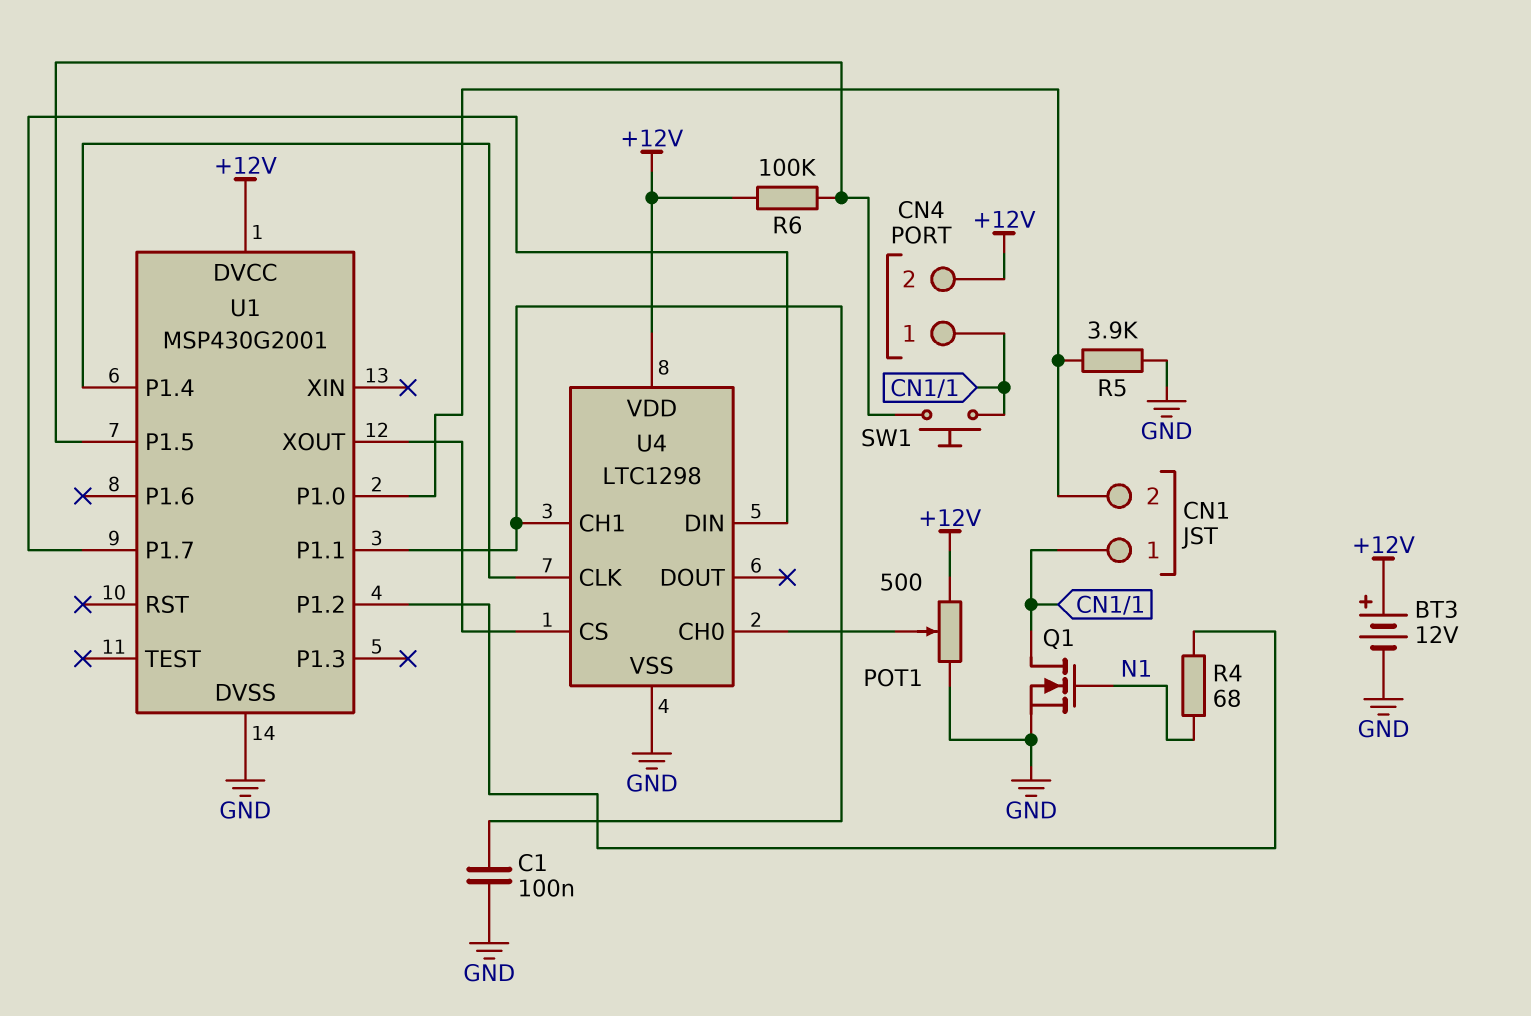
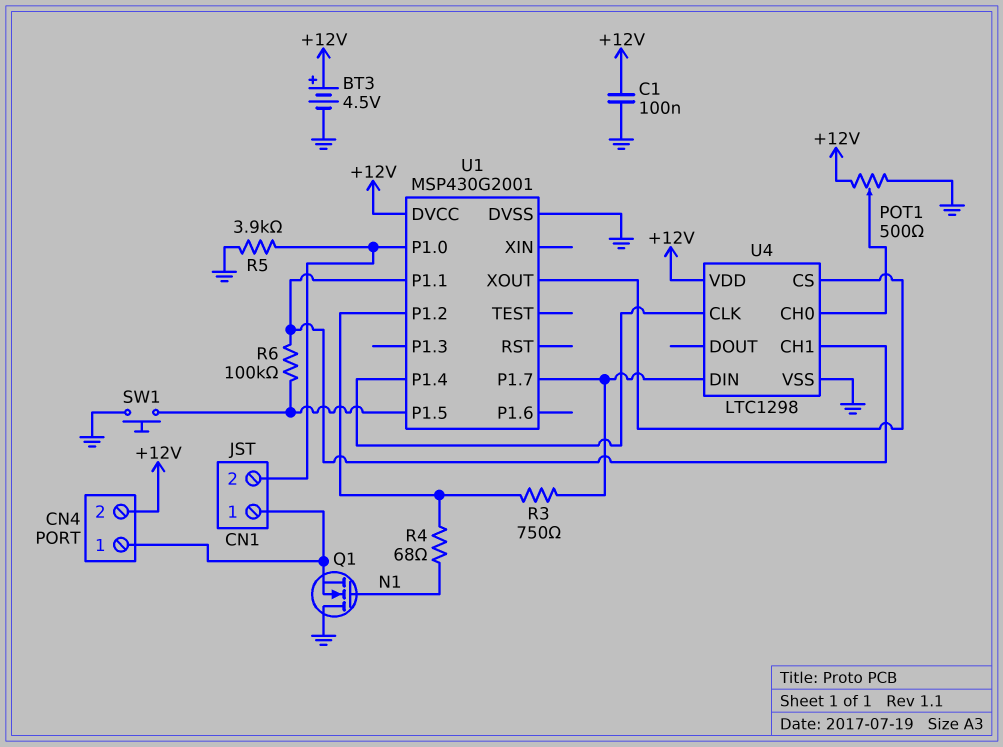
BT3: 12V (plus +12V, minus GND) -> 4.5V (plus +12V, minus GND)
C1: 100nF (GND, U1/P1.1) -> 100nF (+12V, GND)
Q1: NMOS (G N1, D CN1/1, S GND) -> NMOS (G N1, D GND, S CN1/1)
R3: none -> 750 (U1/P1.2, U1/P1.7)
R6: 100k (+12V, U1/P1.5) -> 100k (U1/P1.1, U1/P1.5)
SW1: button (CN1/1, U1/P1.5) -> button (GND, U1/P1.5)

